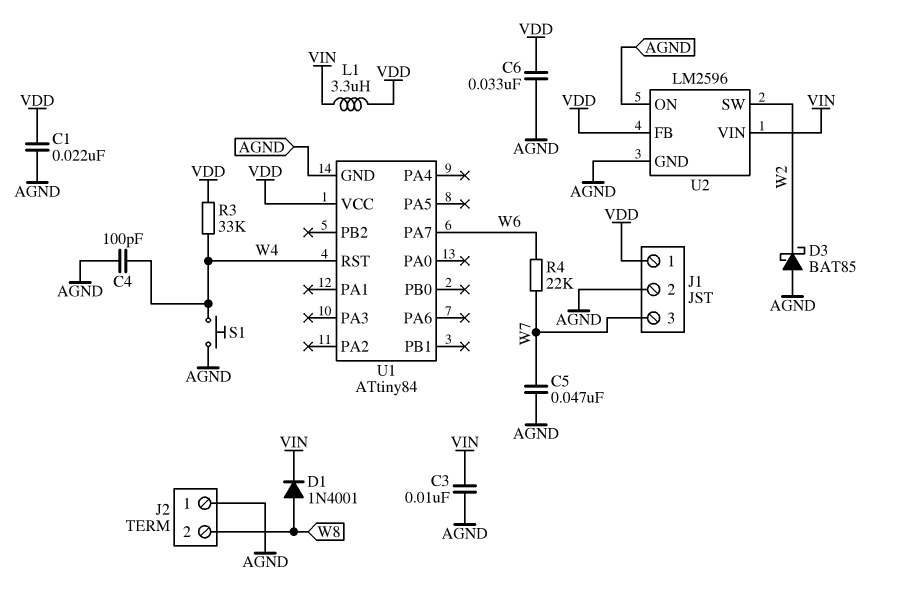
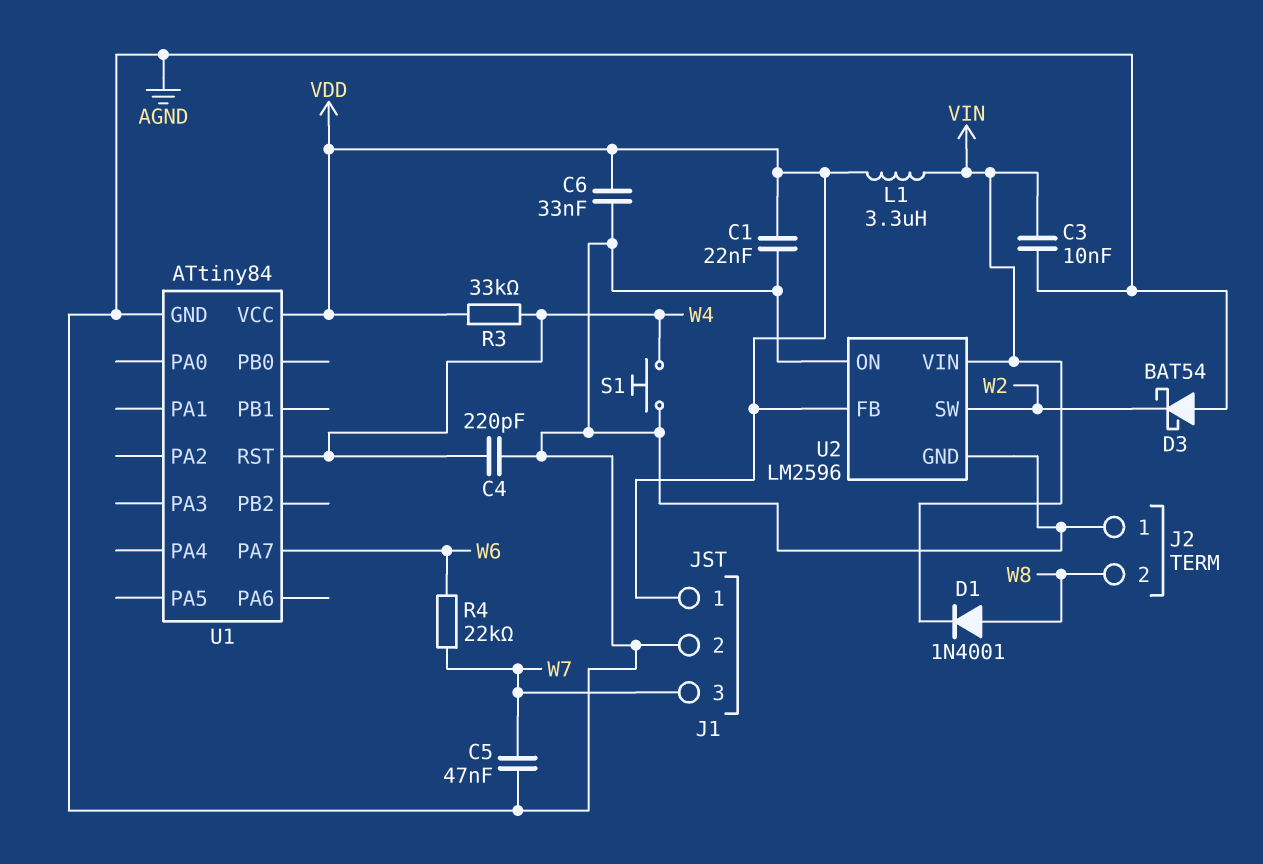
C4: 100pF (AGND, W4) -> 220pF (AGND, W4)
D3: schottky BAT85 (A AGND, K W2) -> schottky BAT54 (A AGND, K W2)

